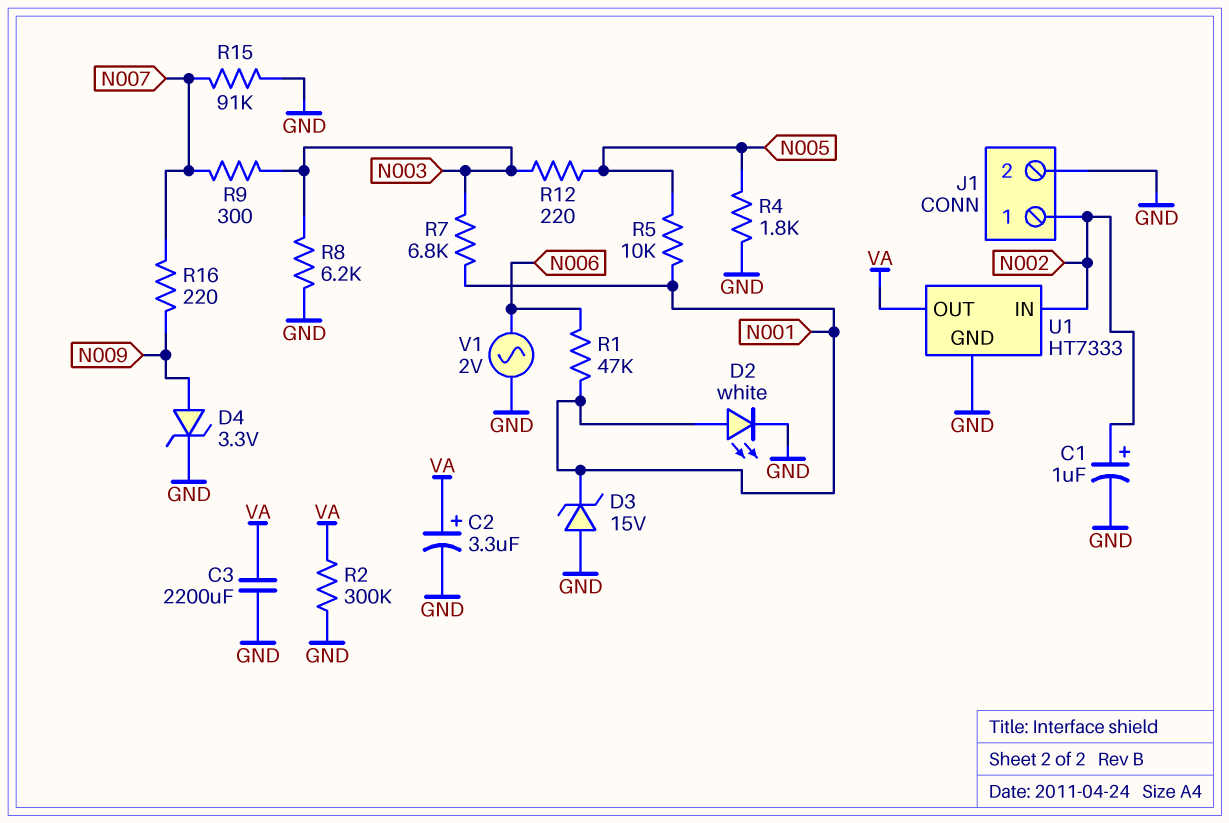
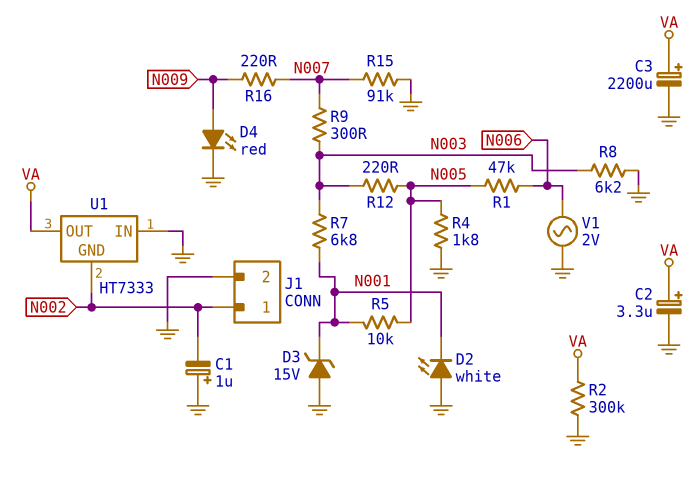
C1: 1uF (plus N002, minus GND) -> 1uF (plus GND, minus N002)
C3: 2200uF (GND, VA) -> 2200uF (plus VA, minus GND)
D2: LED white (A N001, K GND) -> LED white (A GND, K N001)
D4: zener 3.3V (A N009, K GND) -> LED red (A N009, K GND)
R1: 47k (N001, N006) -> 47k (N005, N006)
U1 pin GND: GND -> N002
U1 pin IN: N002 -> GND

